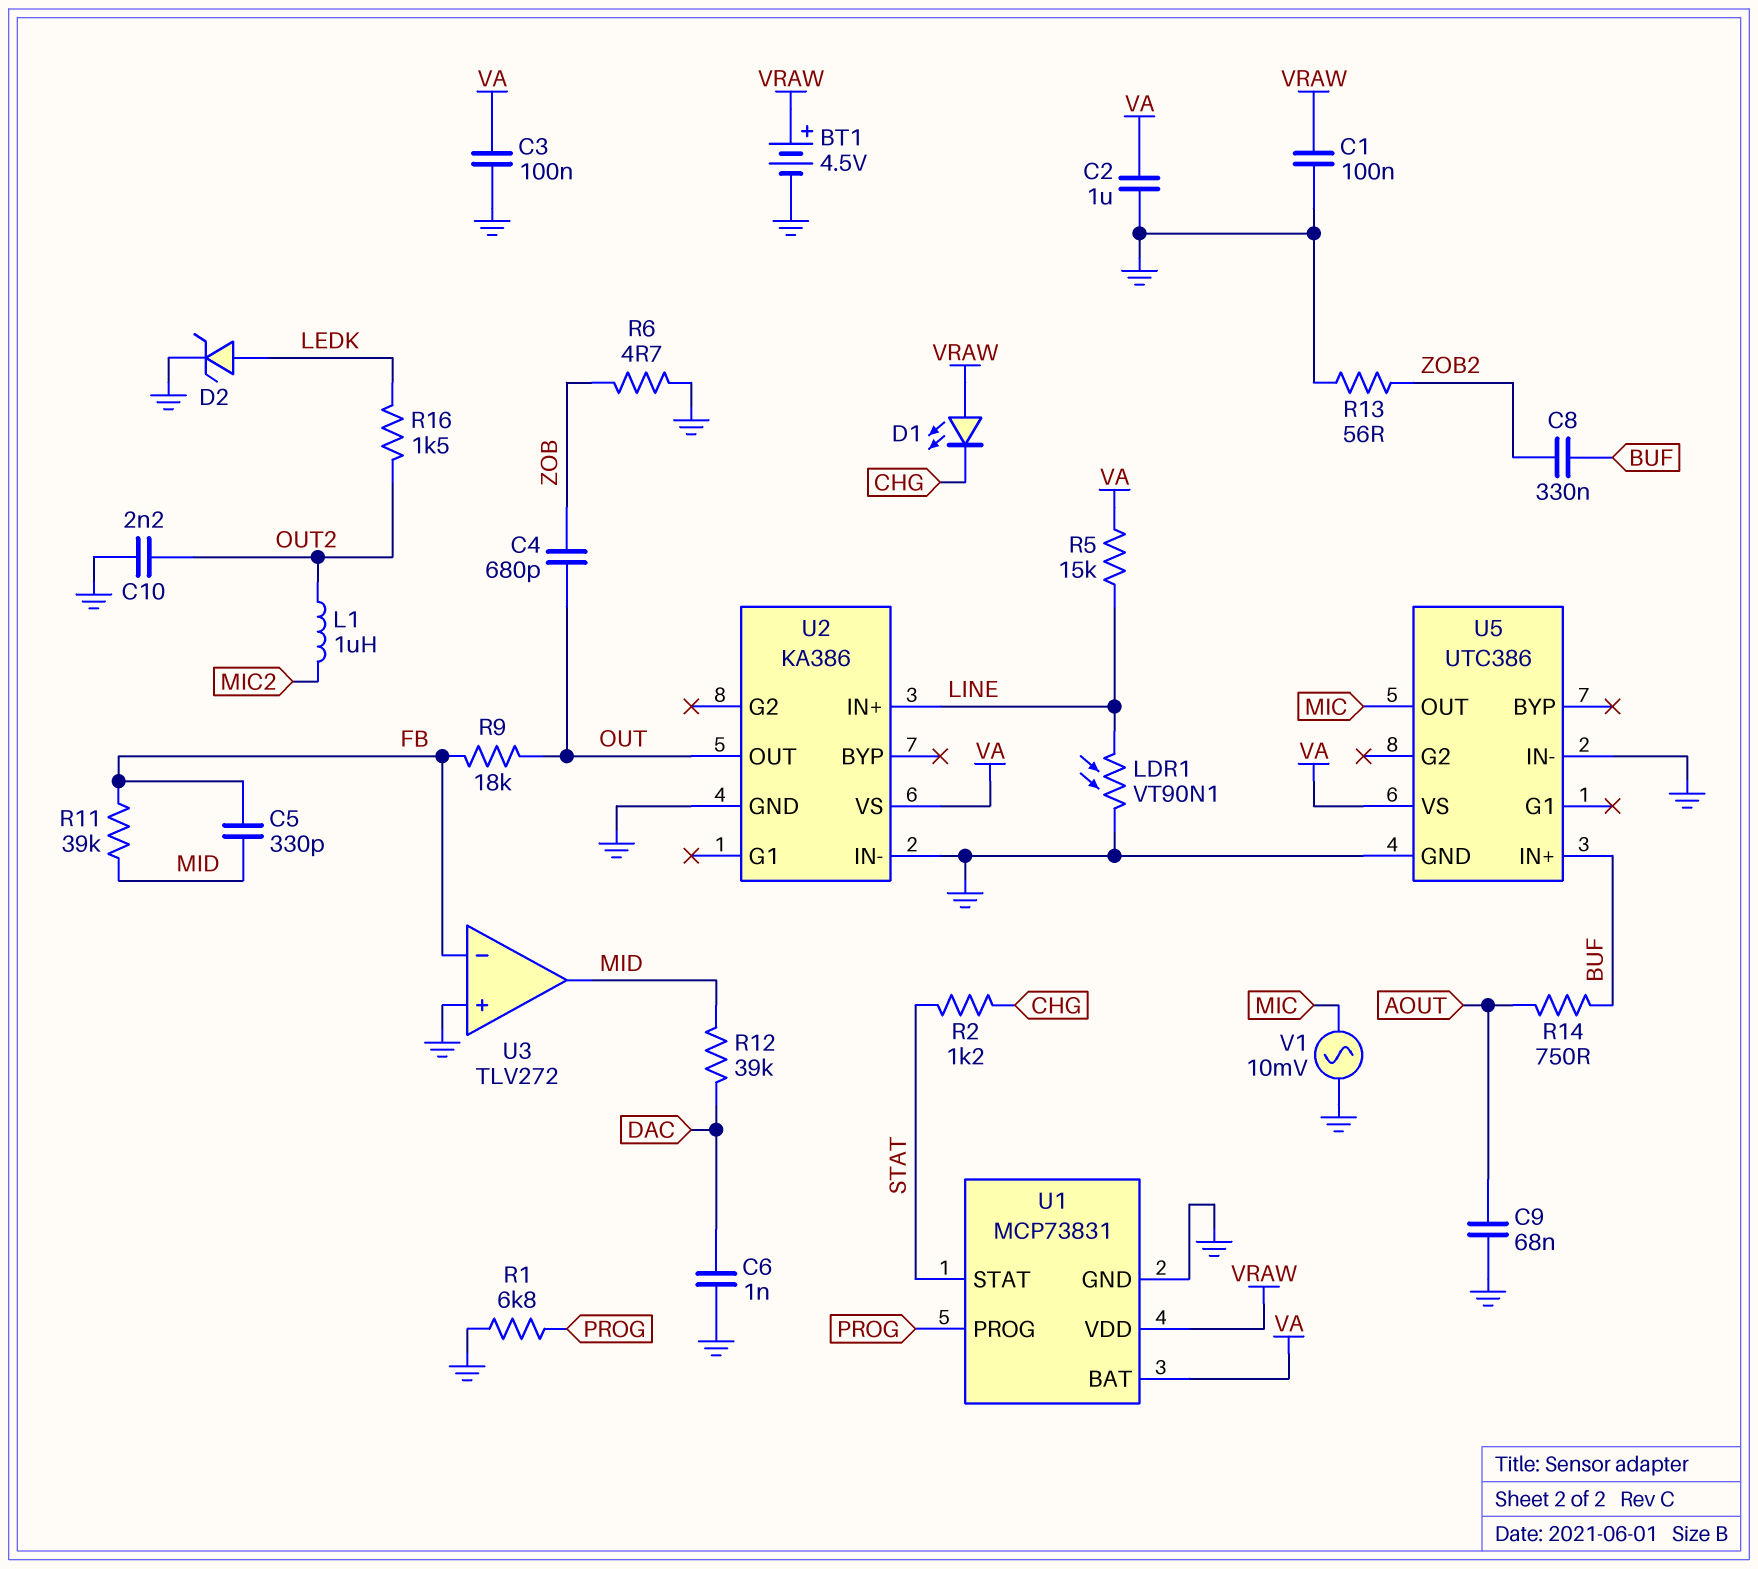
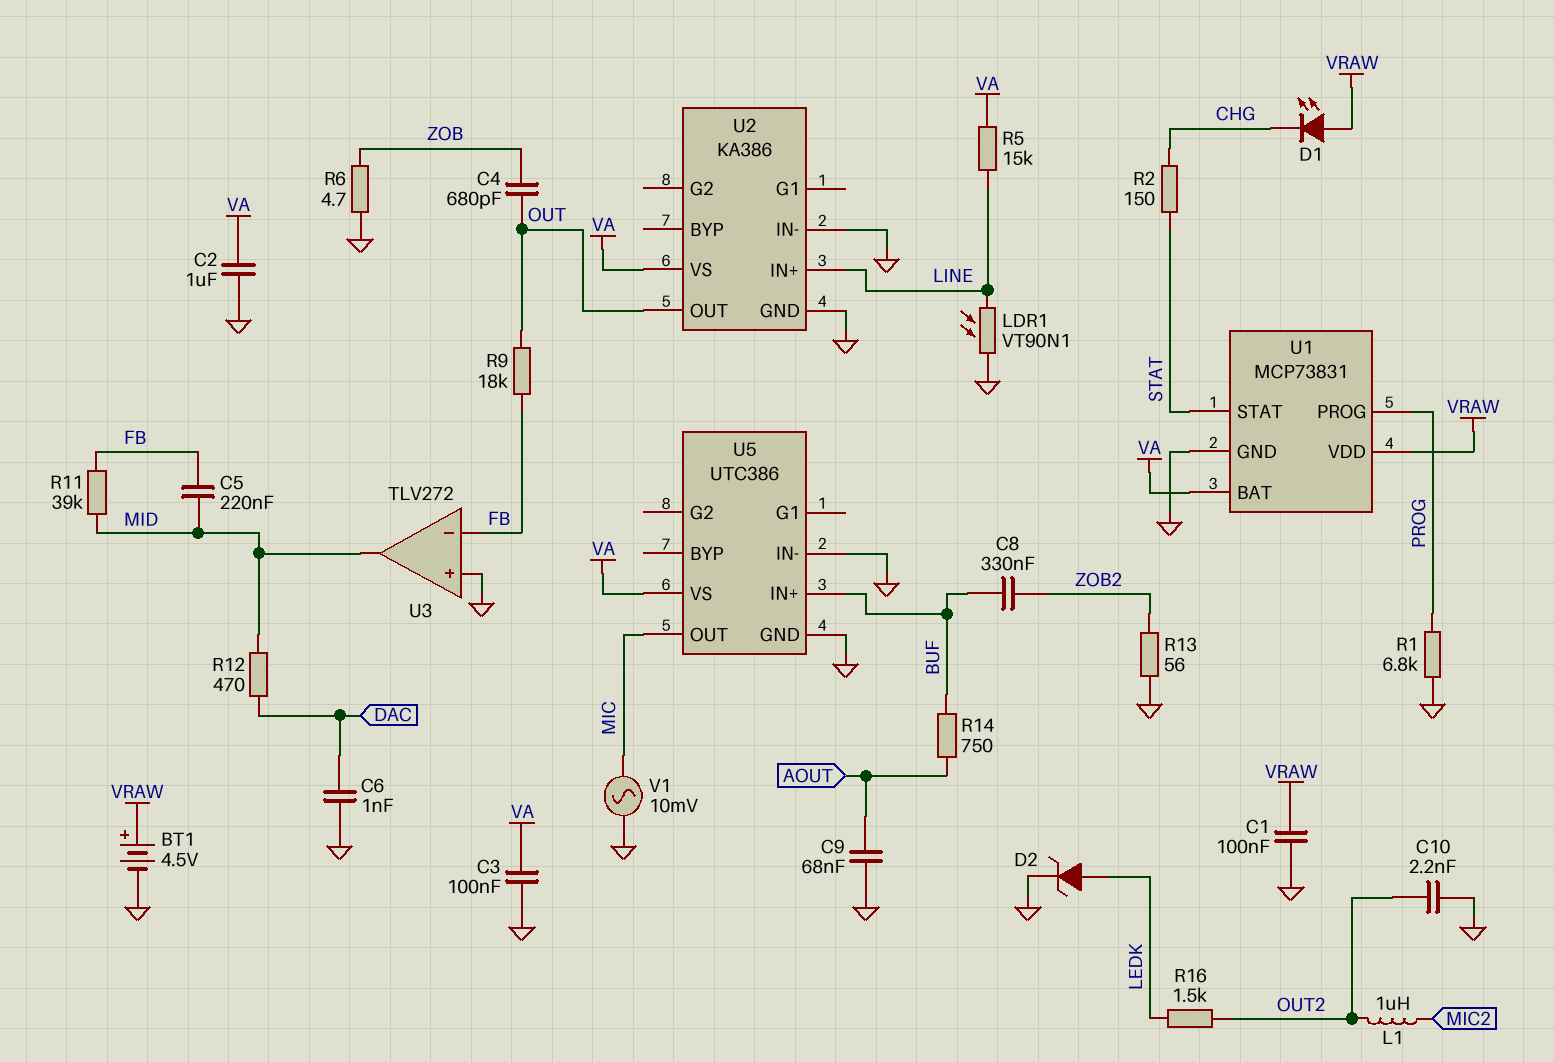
C5: 330pF (FB, MID) -> 220nF (FB, MID)
R2: 1.2k (CHG, STAT) -> 150 (CHG, STAT)
R12: 39k (DAC, MID) -> 470 (DAC, MID)

